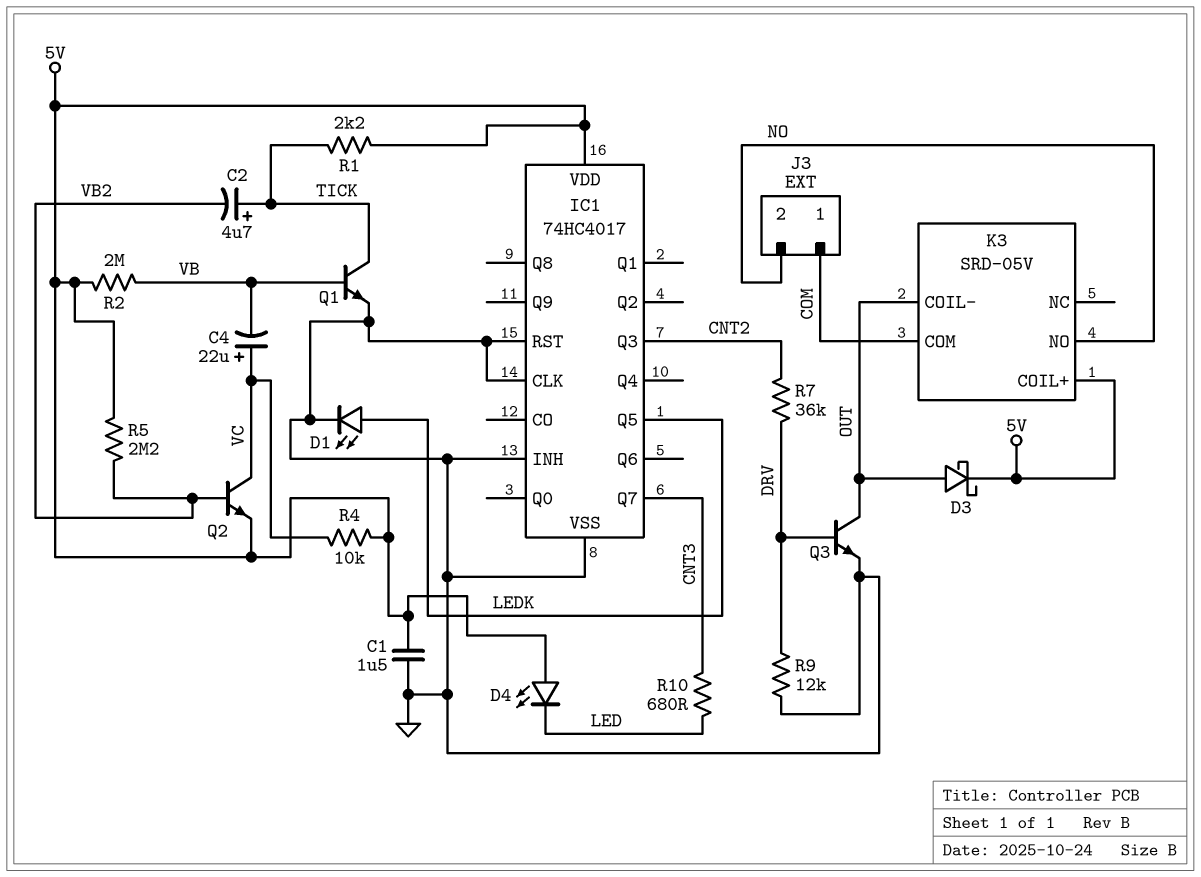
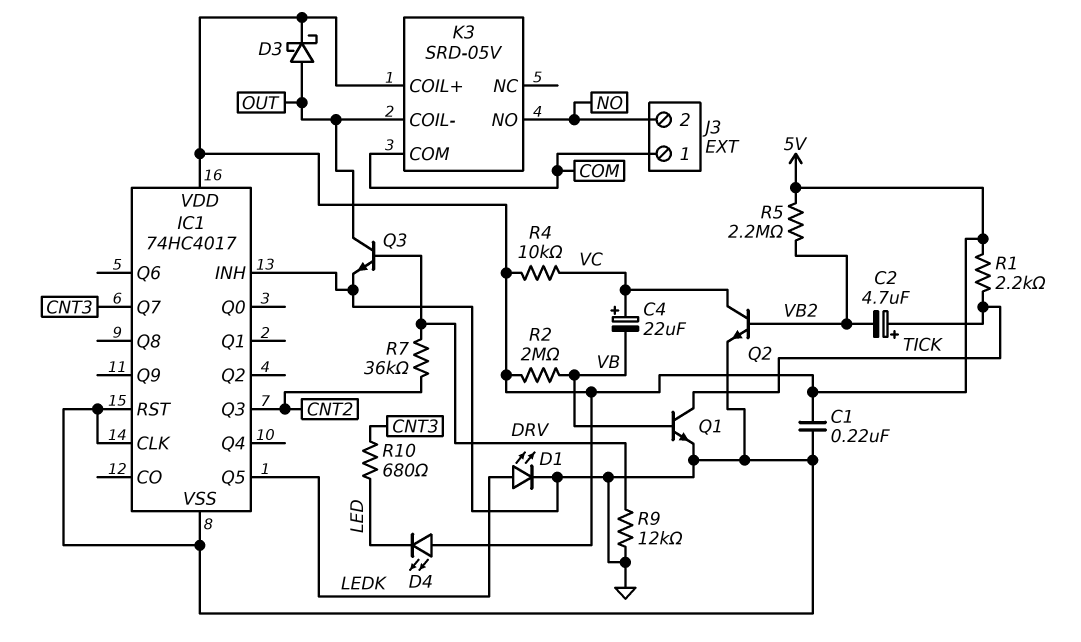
C1: 1.5uF (5V, GND) -> 220nF (5V, GND)
Q2: NPN (B VB2, C VC, E 5V) -> NPN (B VB2, C VC, E GND)

